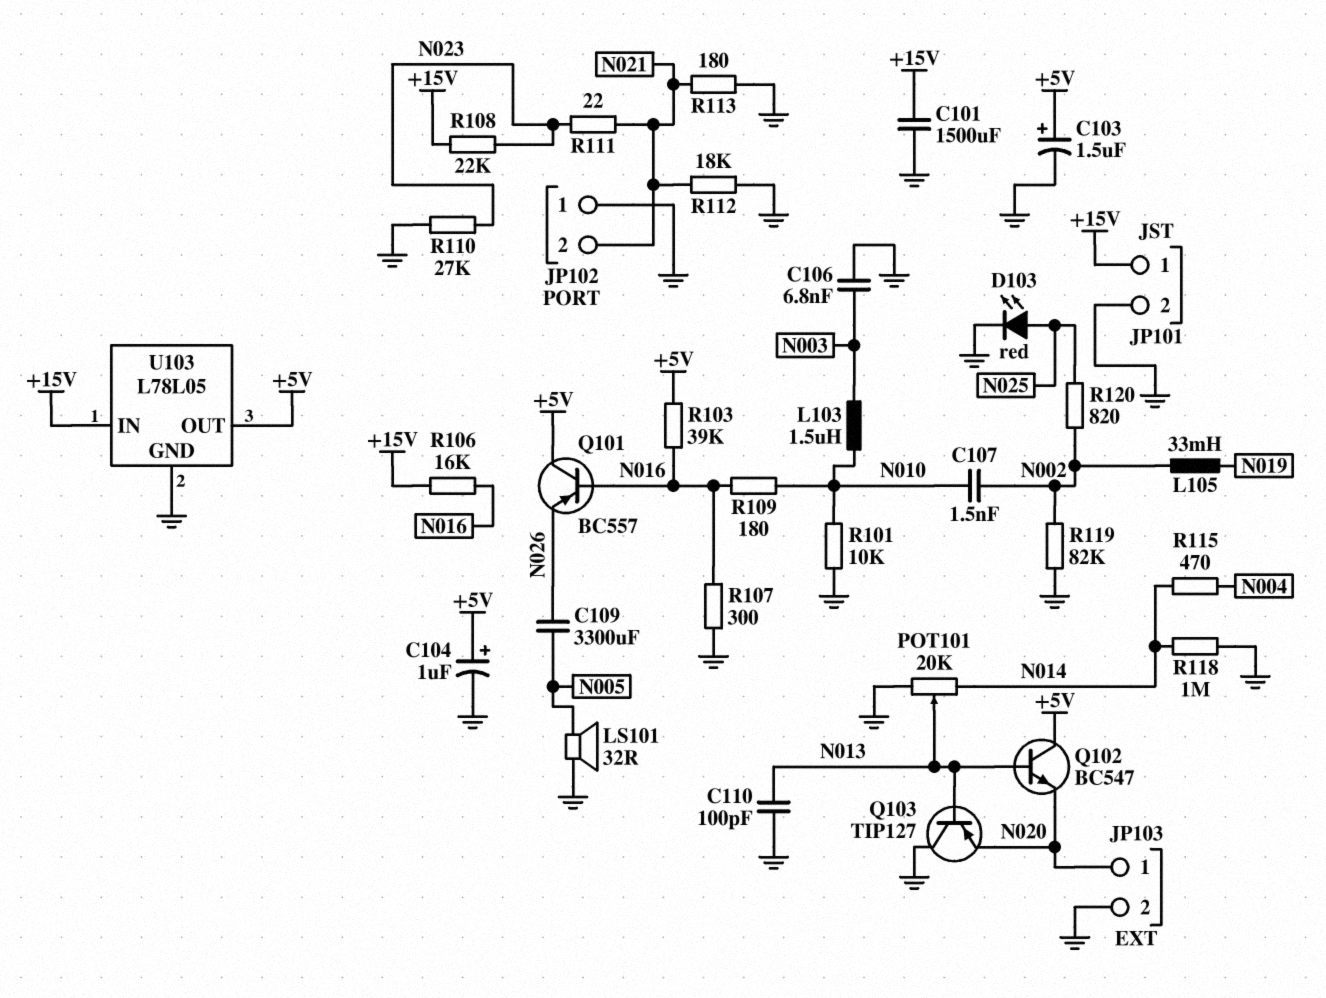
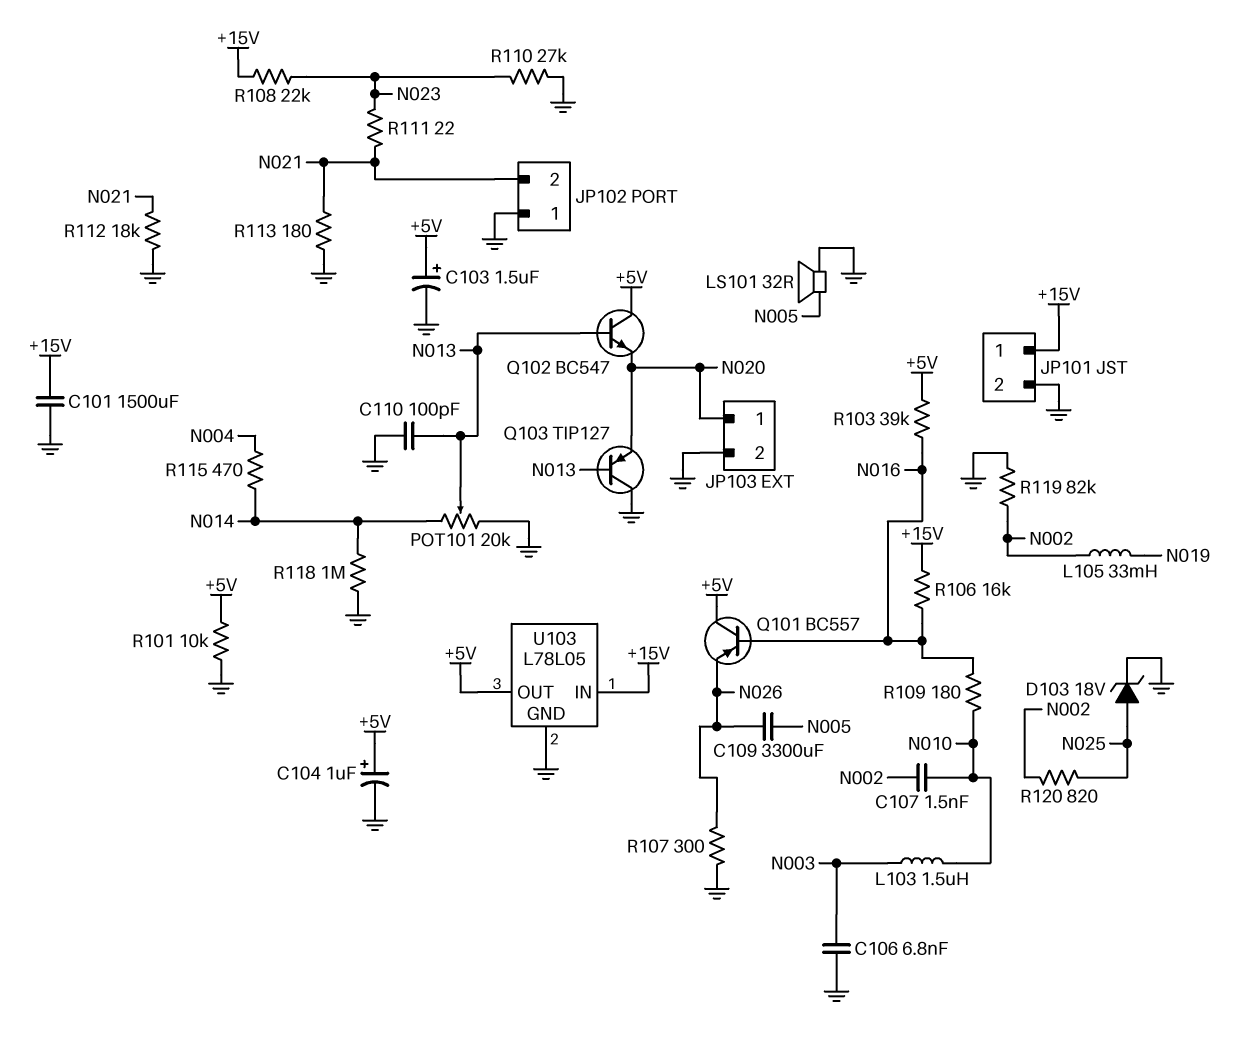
D103: LED red (A N025, K GND) -> zener 18V (A N025, K GND)
R101: 10k (GND, N010) -> 10k (+5V, GND)
R107: 300 (GND, N016) -> 300 (GND, N026)

